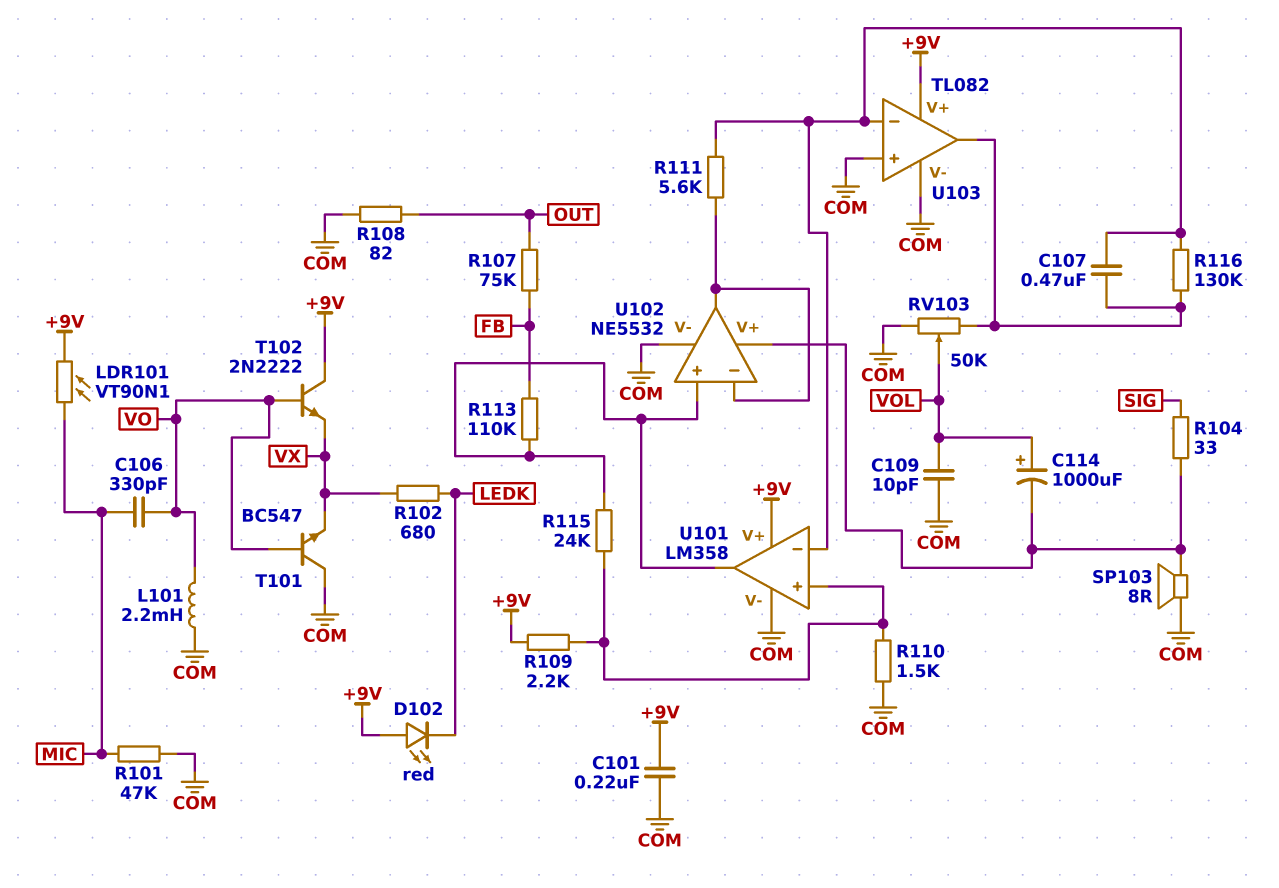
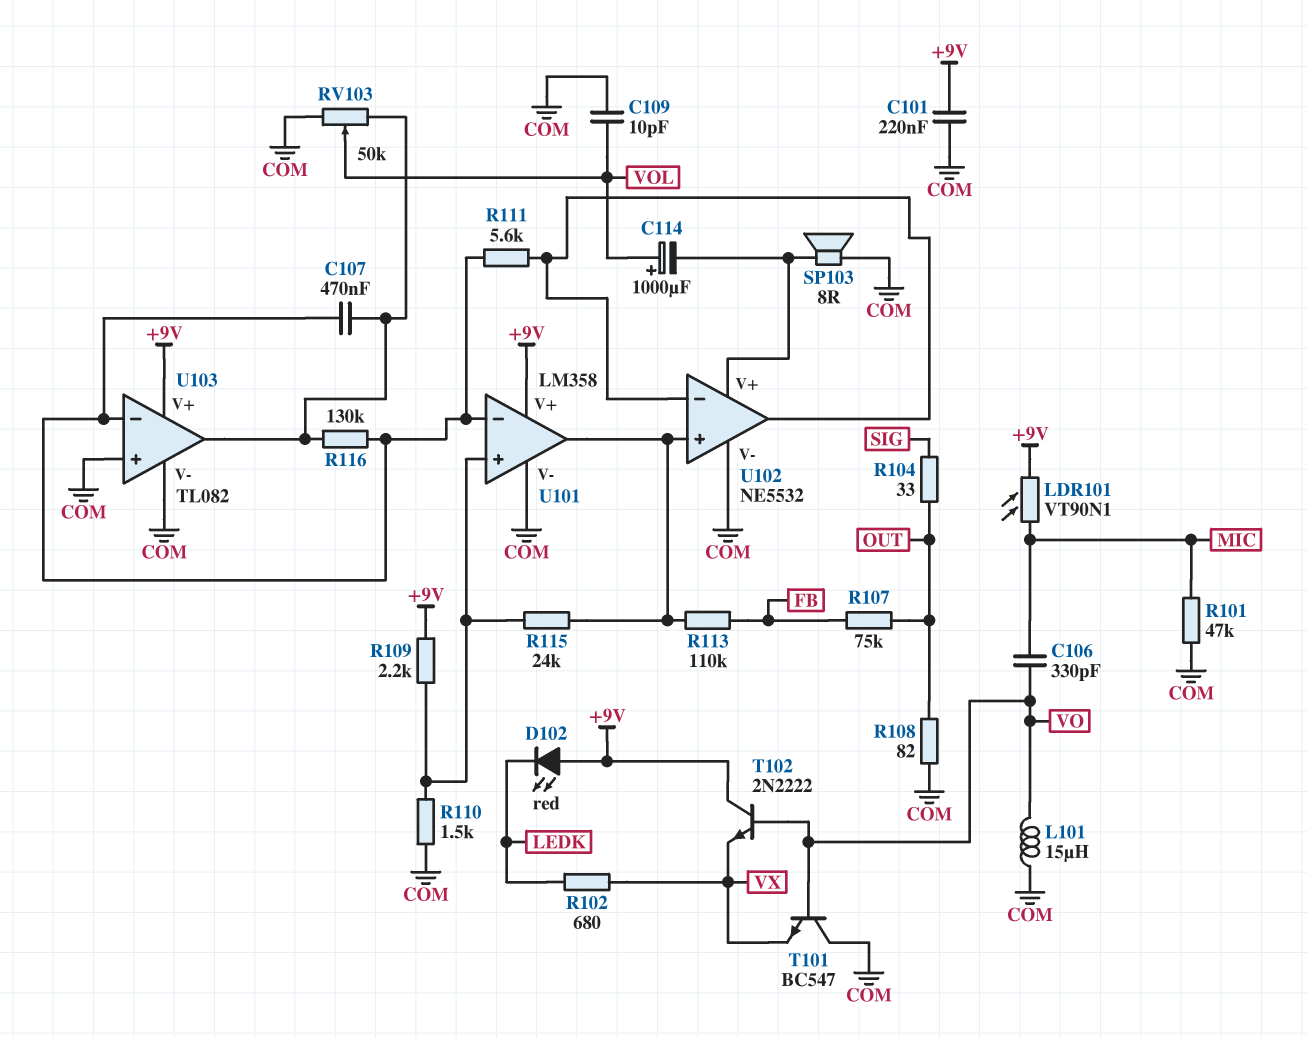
L101: 2.2mH (COM, VO) -> 15uH (COM, VO)
R104: 33 (SIG, U102/V+) -> 33 (OUT, SIG)

